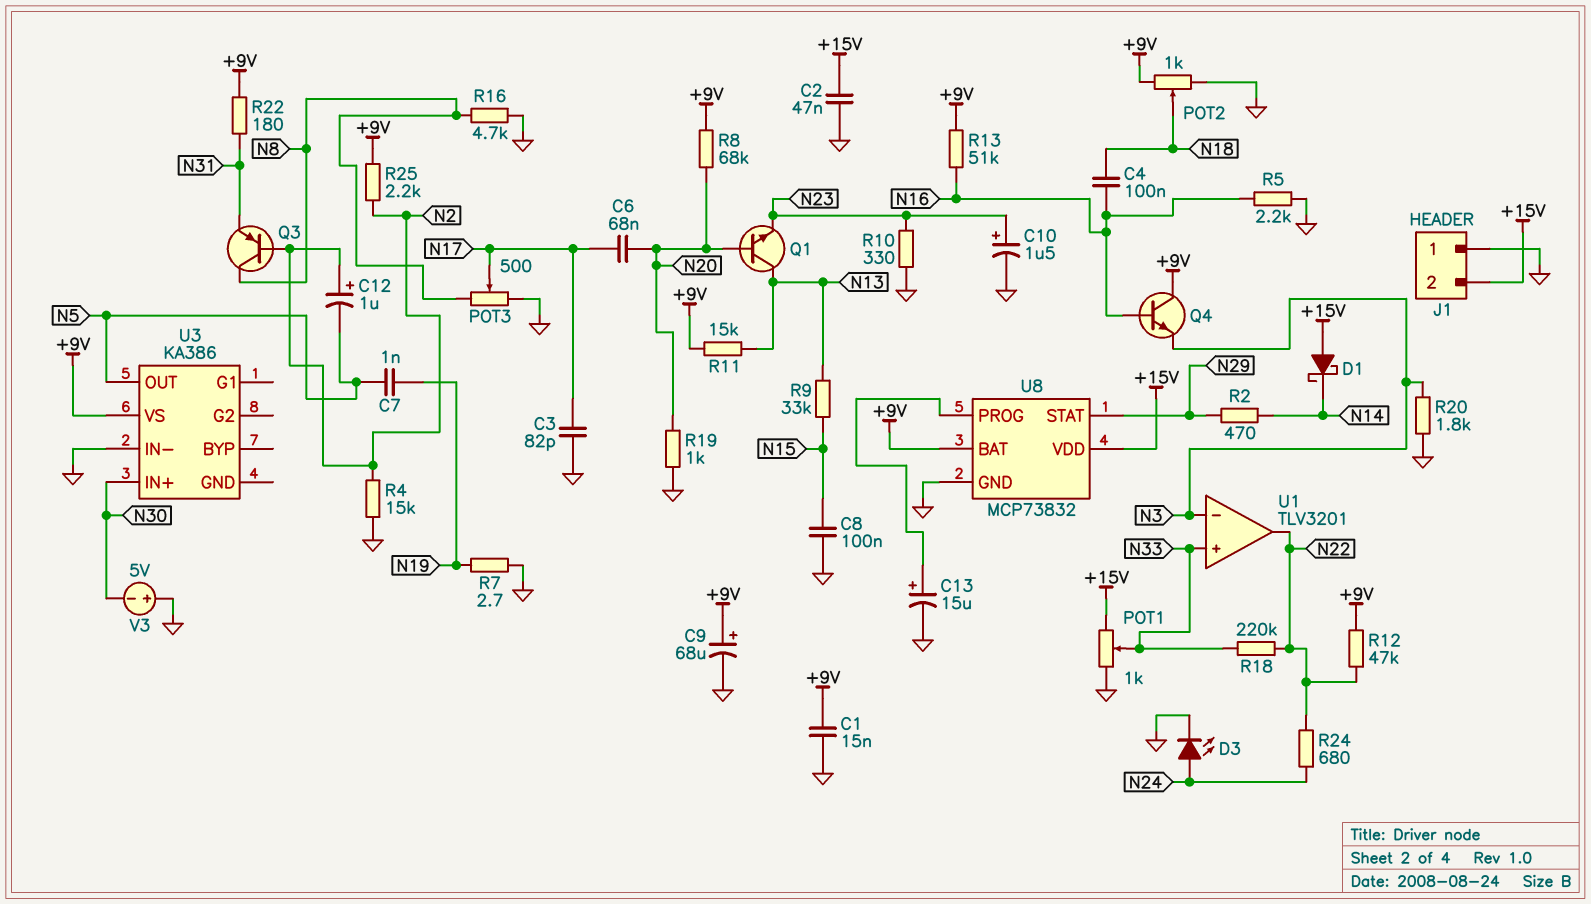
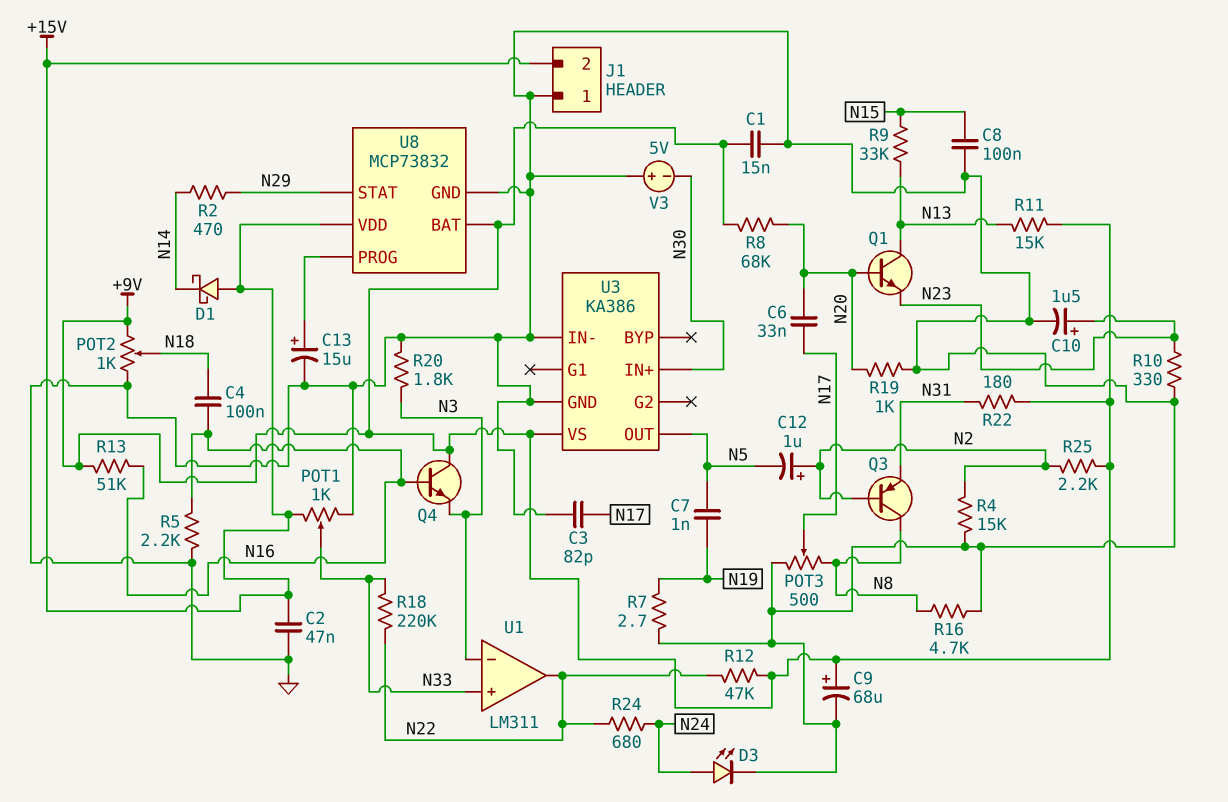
C6: 68nF (N17, N20) -> 33nF (N17, N20)
U1: TLV3201 -> LM311
U3 pin GND: none -> GND

